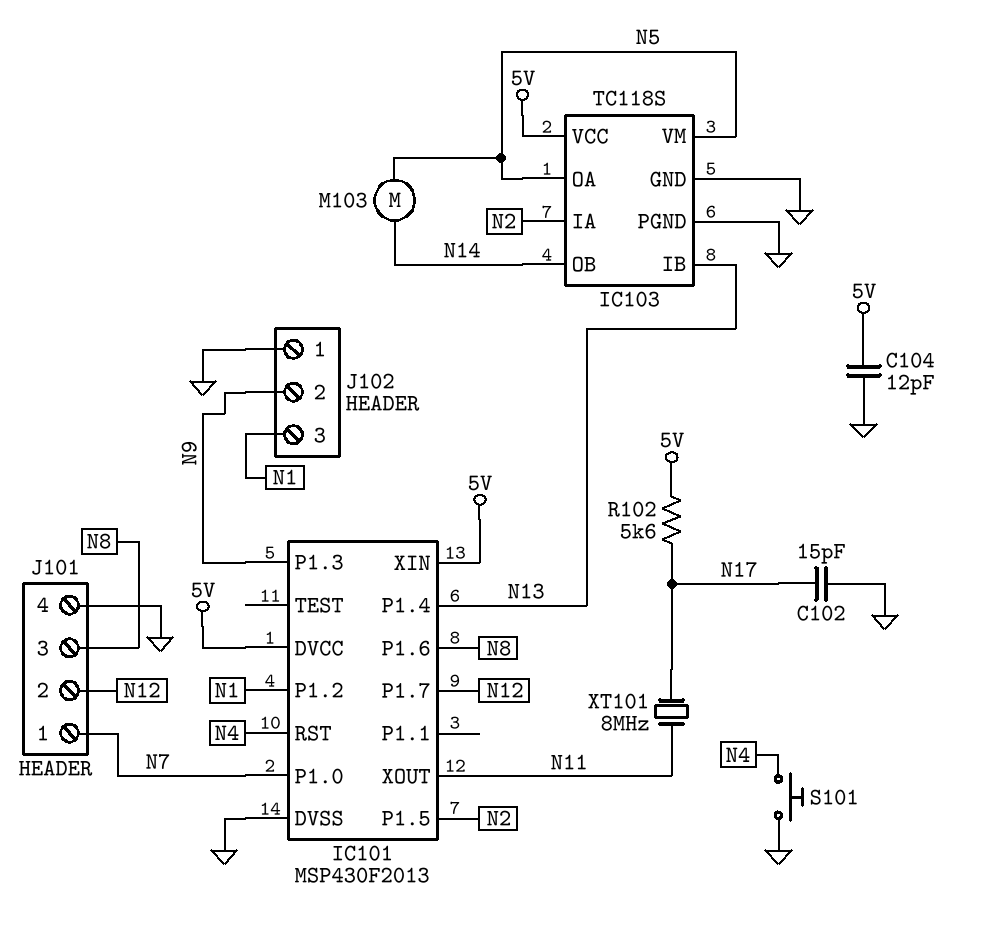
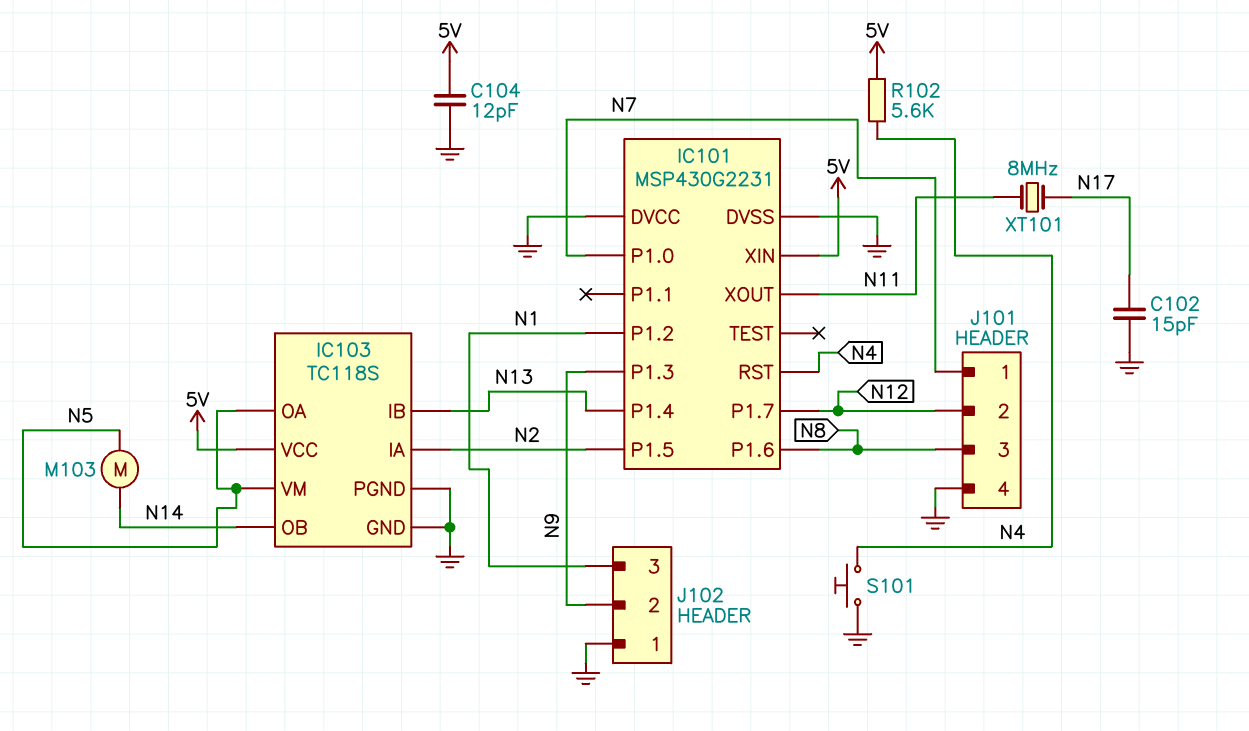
IC101: MSP430F2013 -> MSP430G2231
IC101 pin DVCC: 5V -> GND
R102: 5.6k (5V, N17) -> 5.6k (5V, N4)

